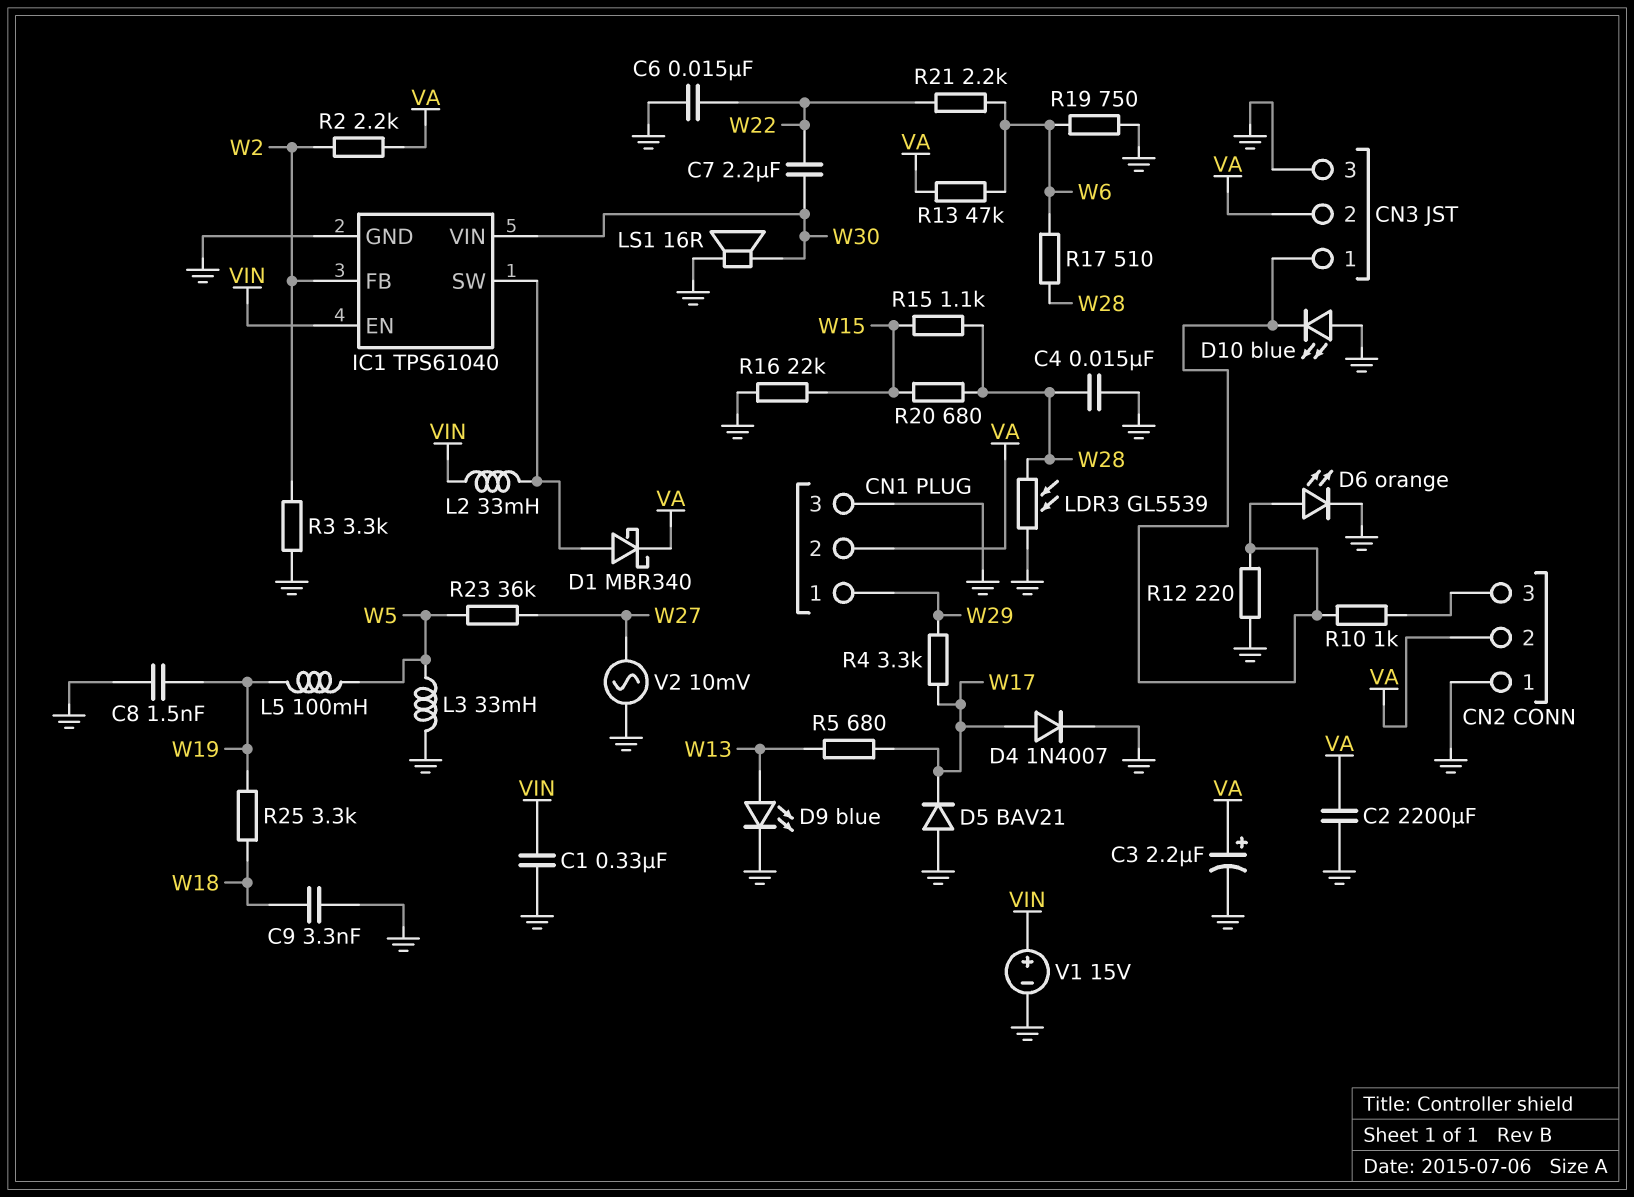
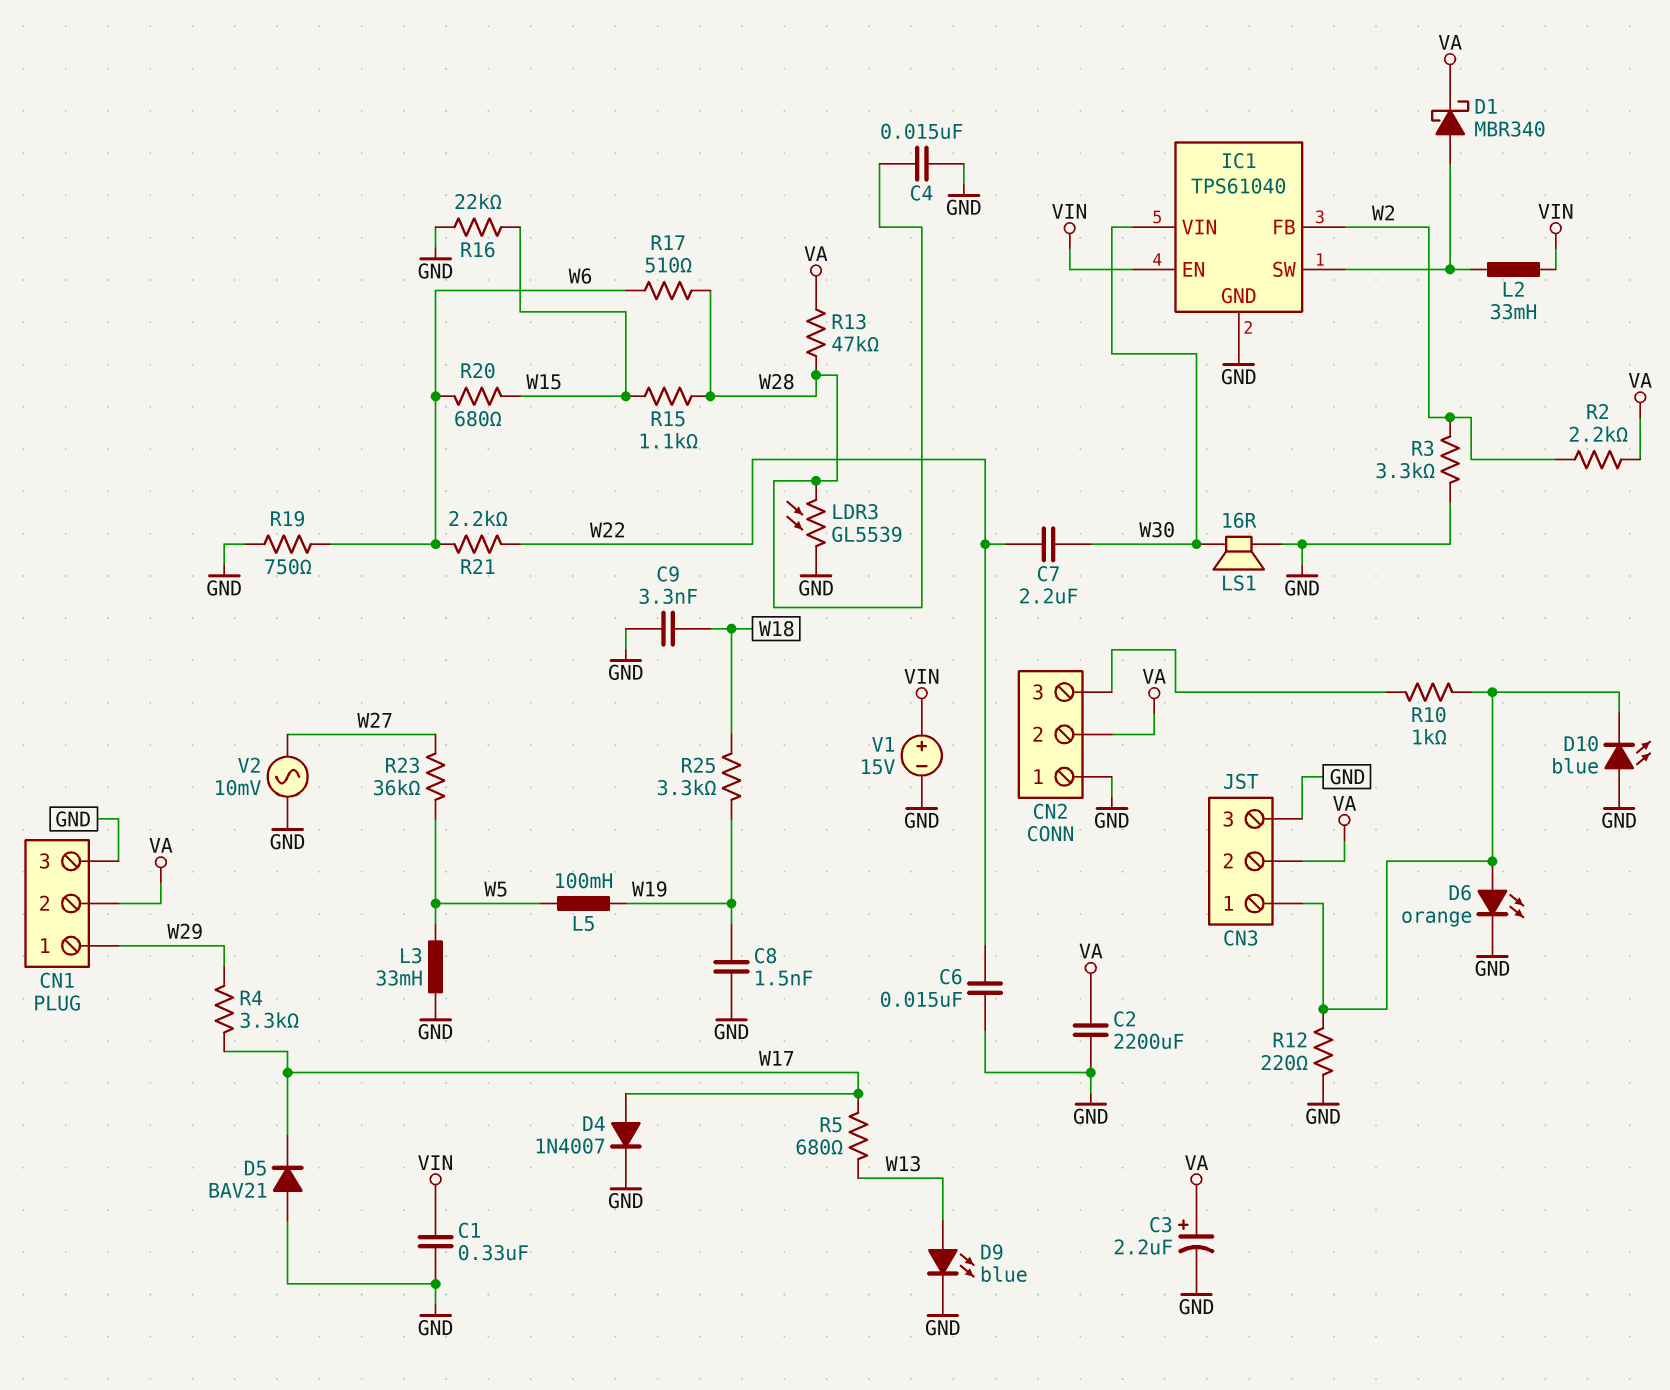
R13: 47k (VA, W6) -> 47k (VA, W28)
R20: 680 (W15, W28) -> 680 (W6, W15)

